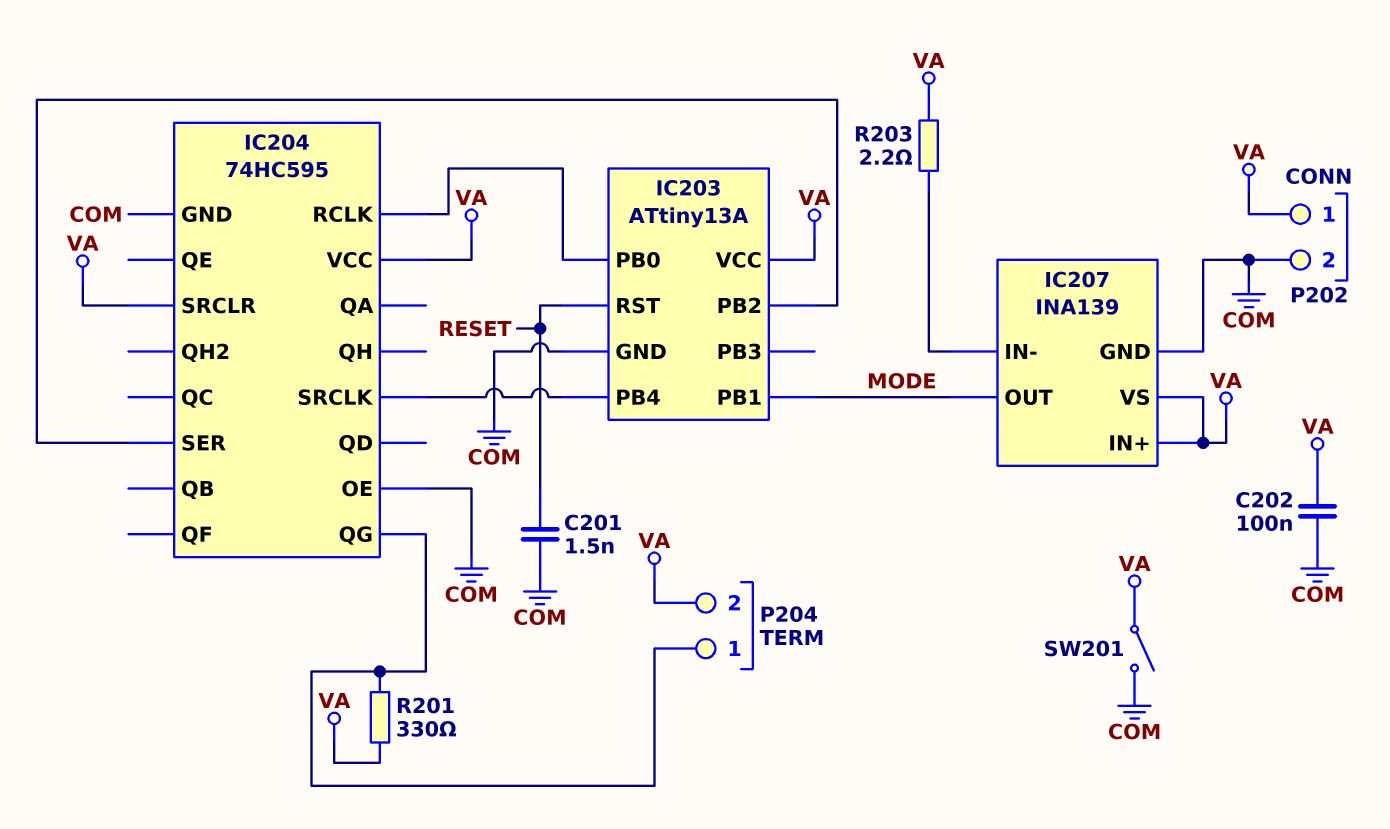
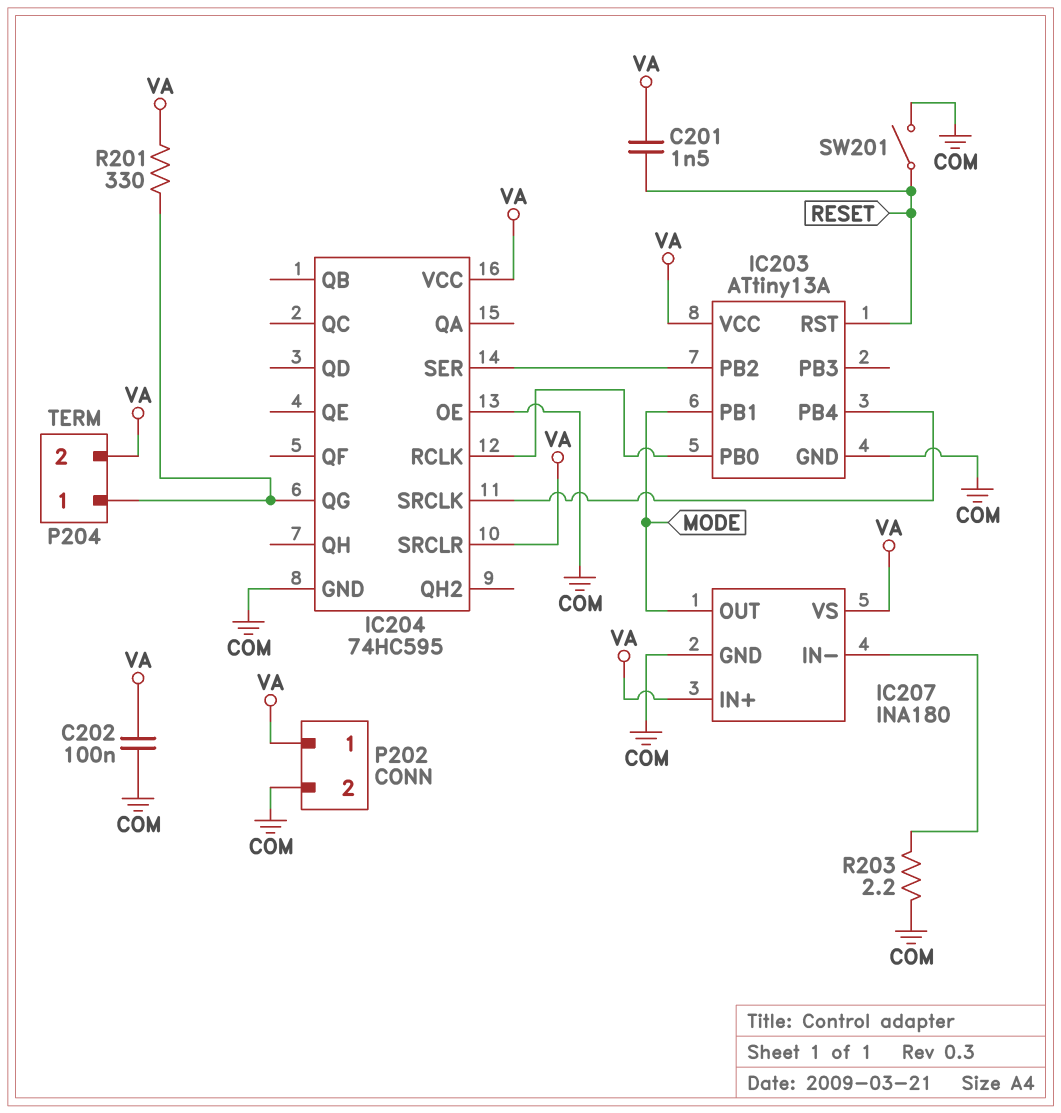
C201: 1.5nF (COM, RESET) -> 1.5nF (RESET, VA)
IC207: INA139 -> INA180
R203: 2.2 (IC207/IN-, VA) -> 2.2 (COM, IC207/IN-)
SW201: switch (COM, VA) -> switch (COM, RESET)

